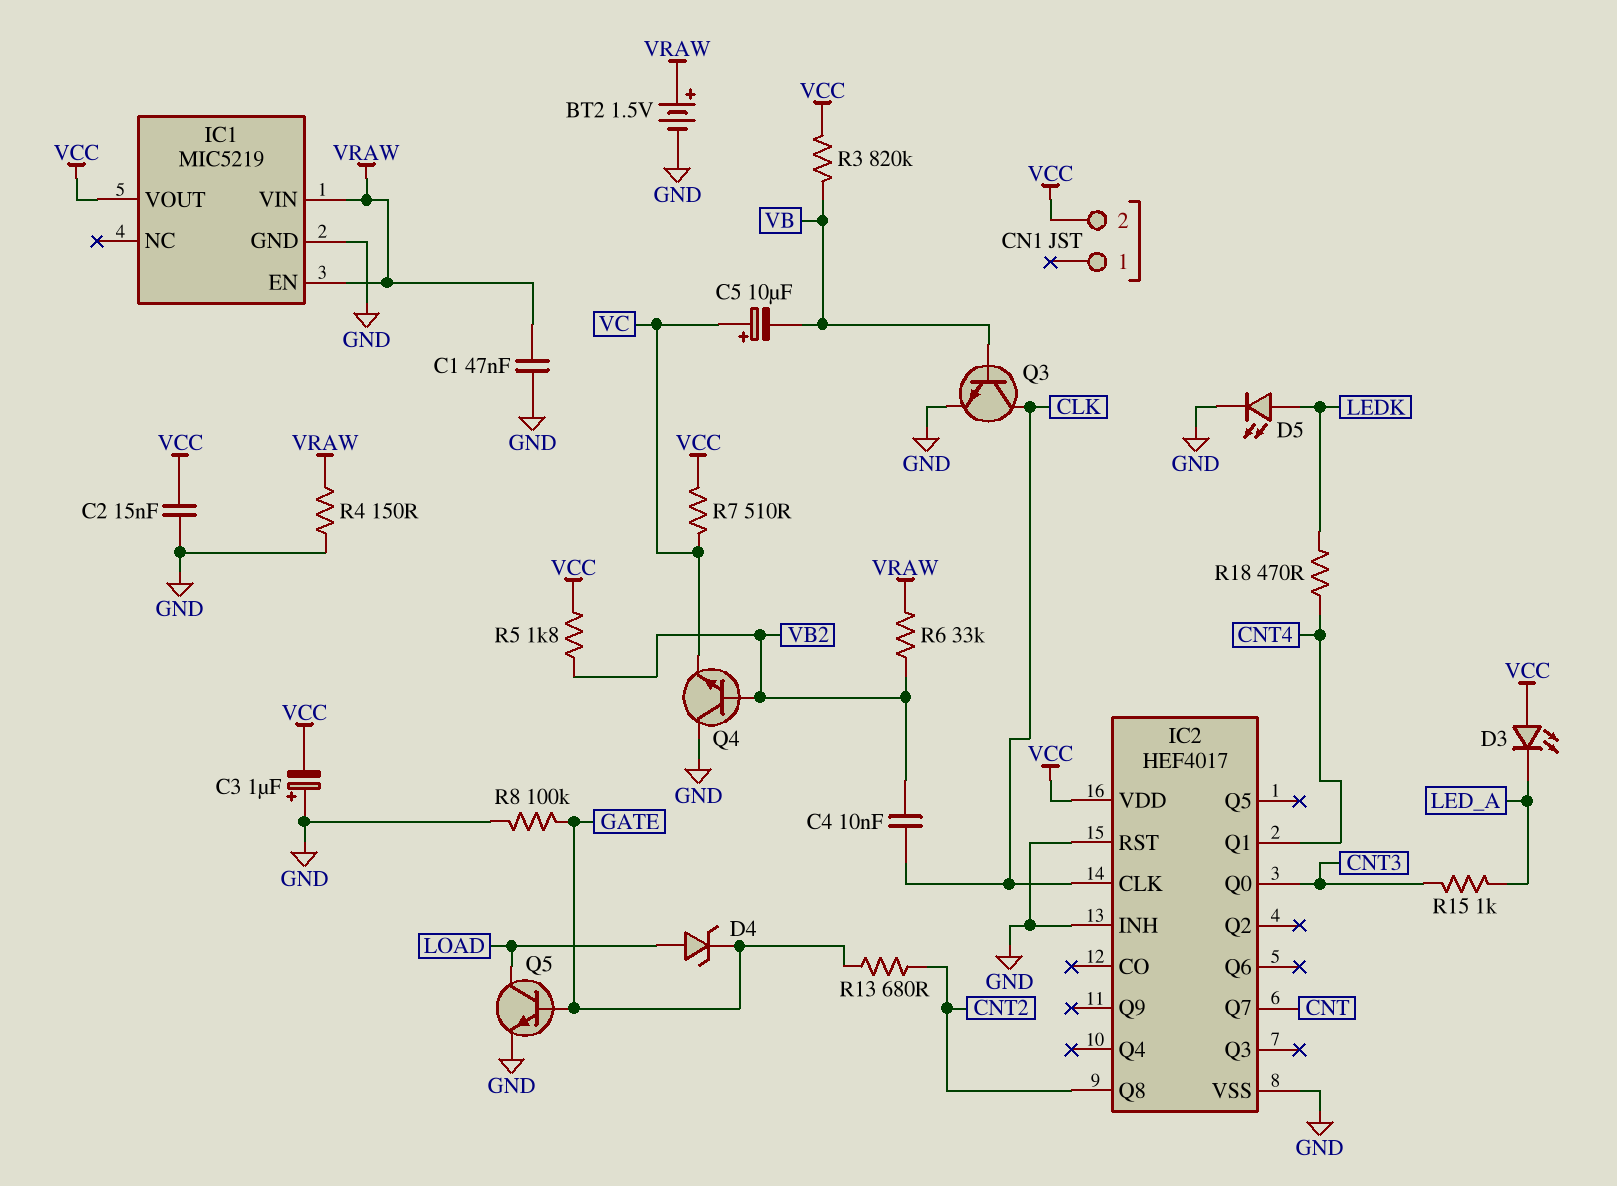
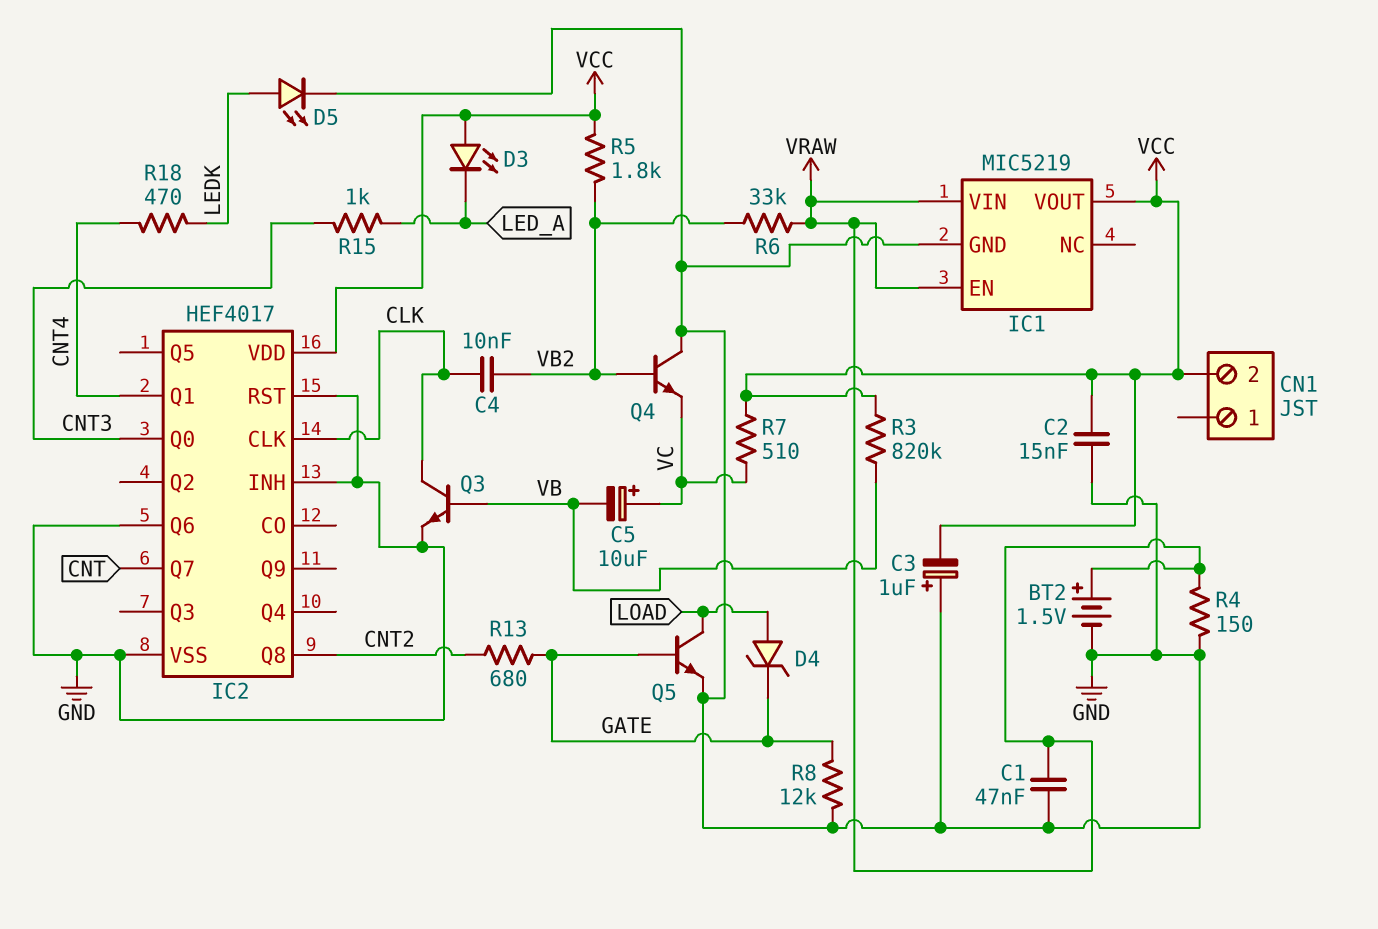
IC2 pin Q6: none -> GND
R8: 100k (GATE, GND) -> 12k (GATE, GND)

